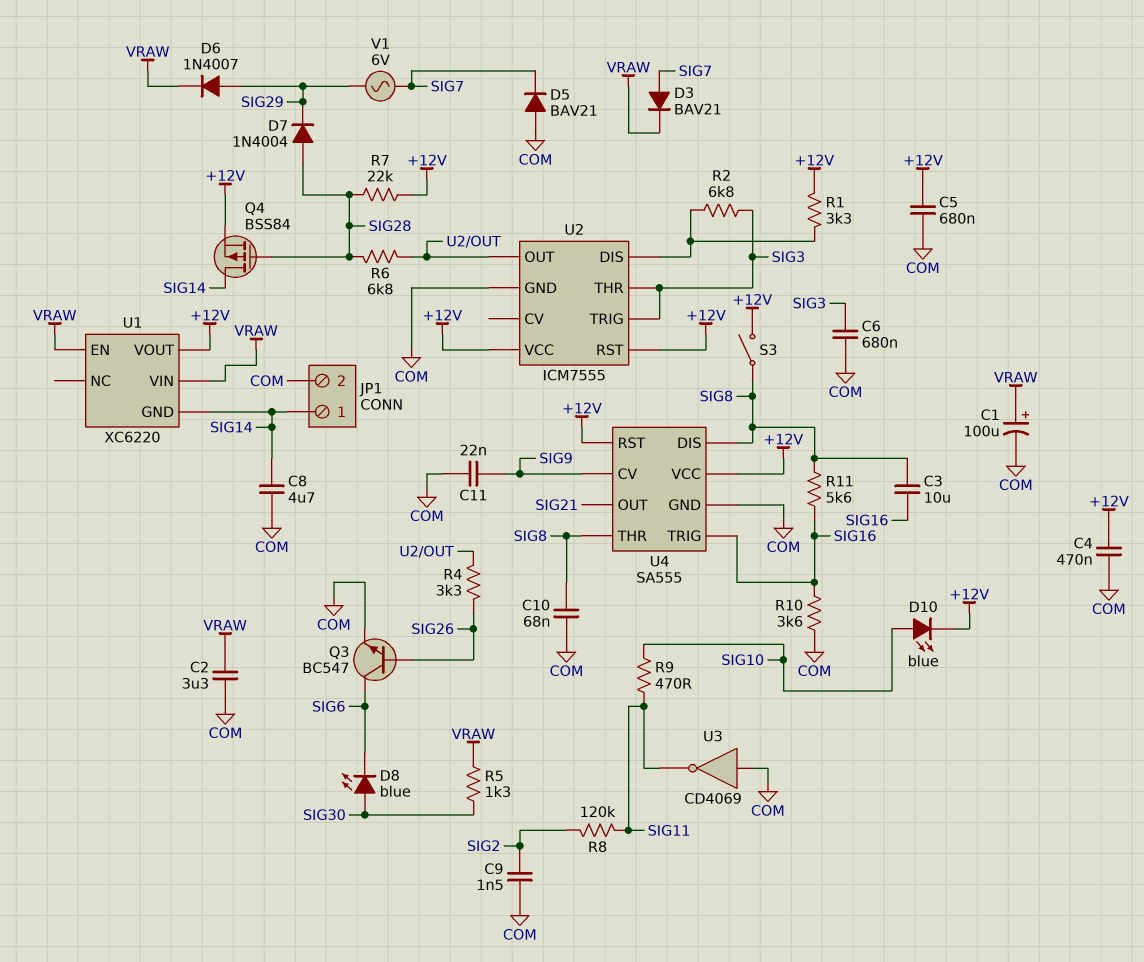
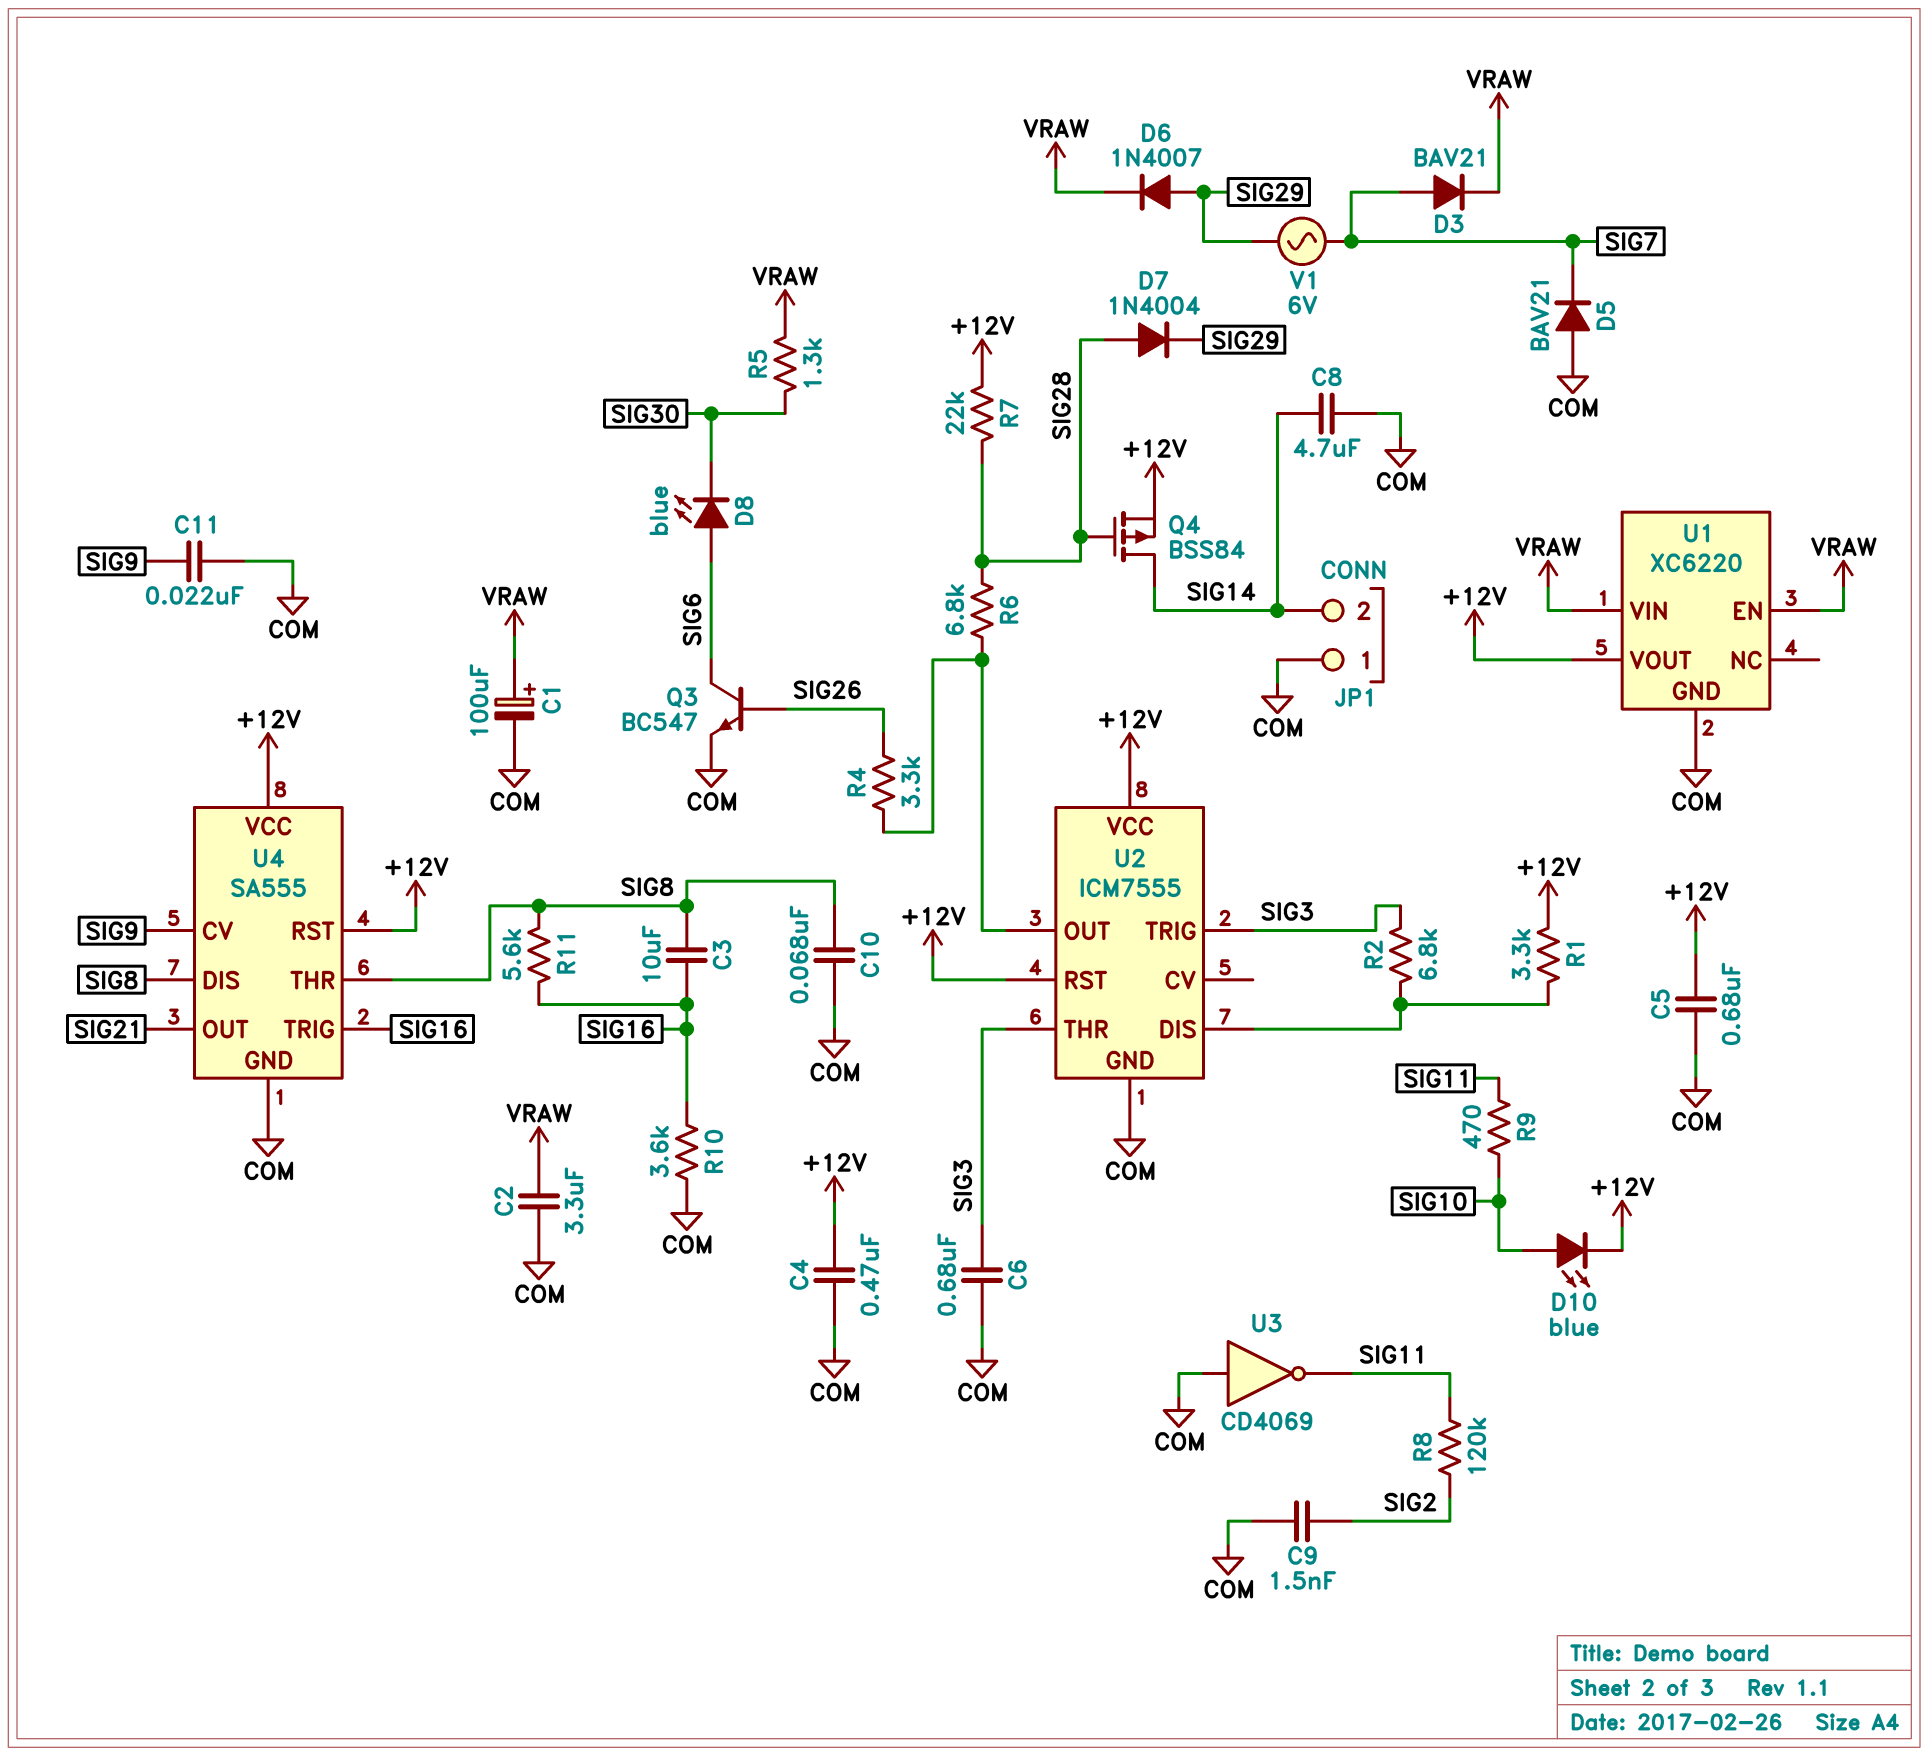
D8: LED blue (A SIG30, K SIG6) -> LED blue (A SIG6, K SIG30)
JP1 pin 1: SIG14 -> COM
JP1 pin 2: COM -> SIG14
S3: switch (+12V, SIG8) -> none
U1 pin GND: SIG14 -> COM

